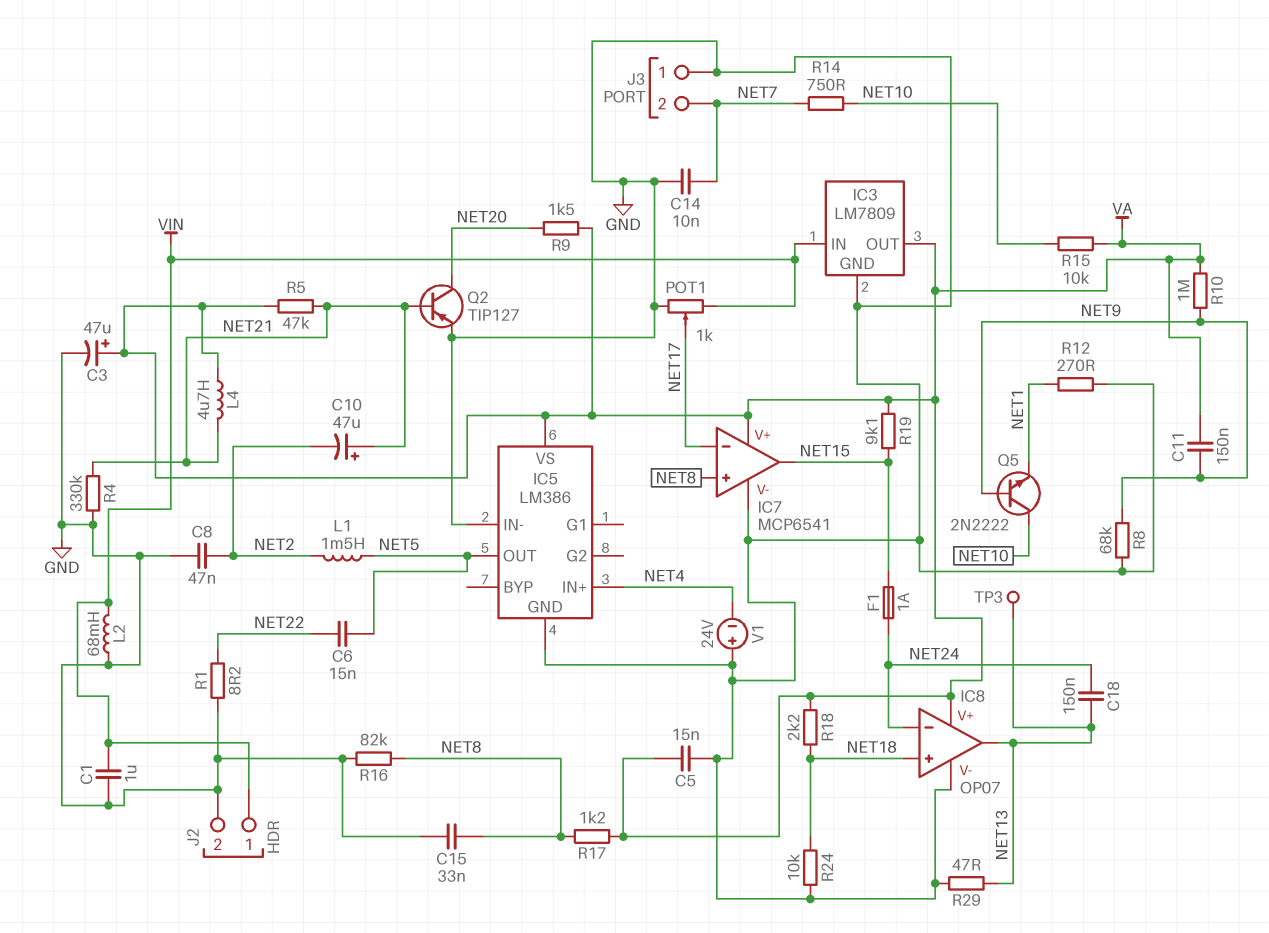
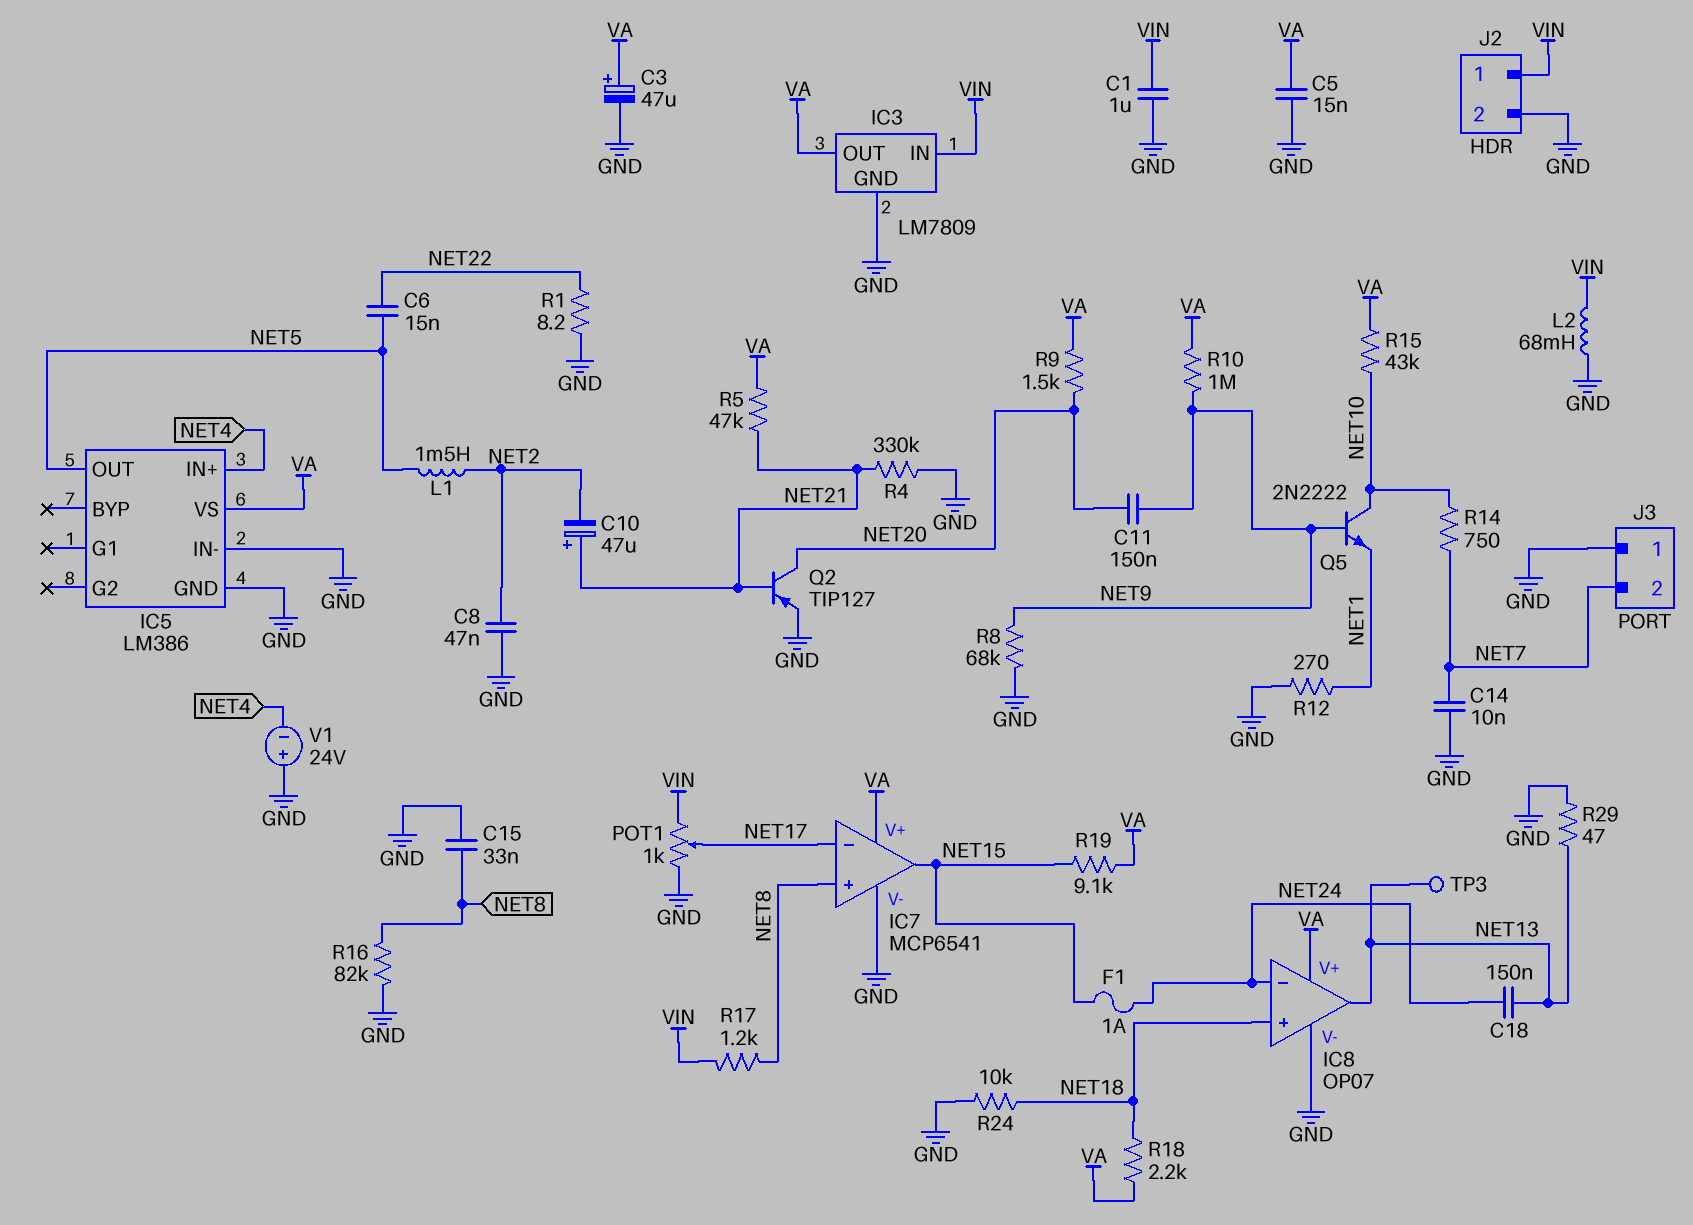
C11: 150nF (NET9, VA) -> 150nF (NET9, NET20)
L4: 4.7uH (NET21, VA) -> none
R15: 10k (NET10, VA) -> 43k (NET10, VA)
R17: 1.2k (NET8, VA) -> 1.2k (NET8, VIN)

